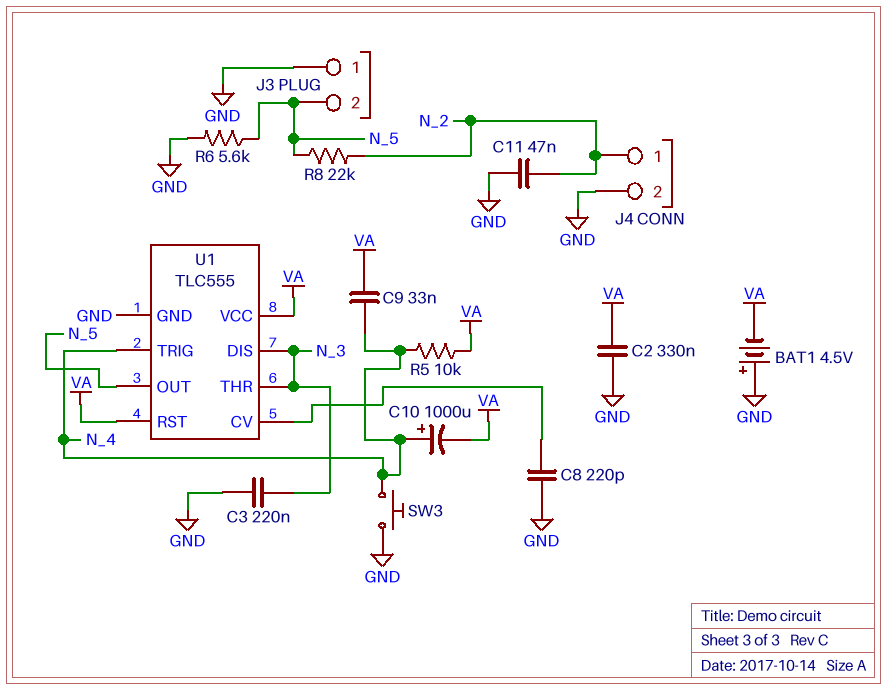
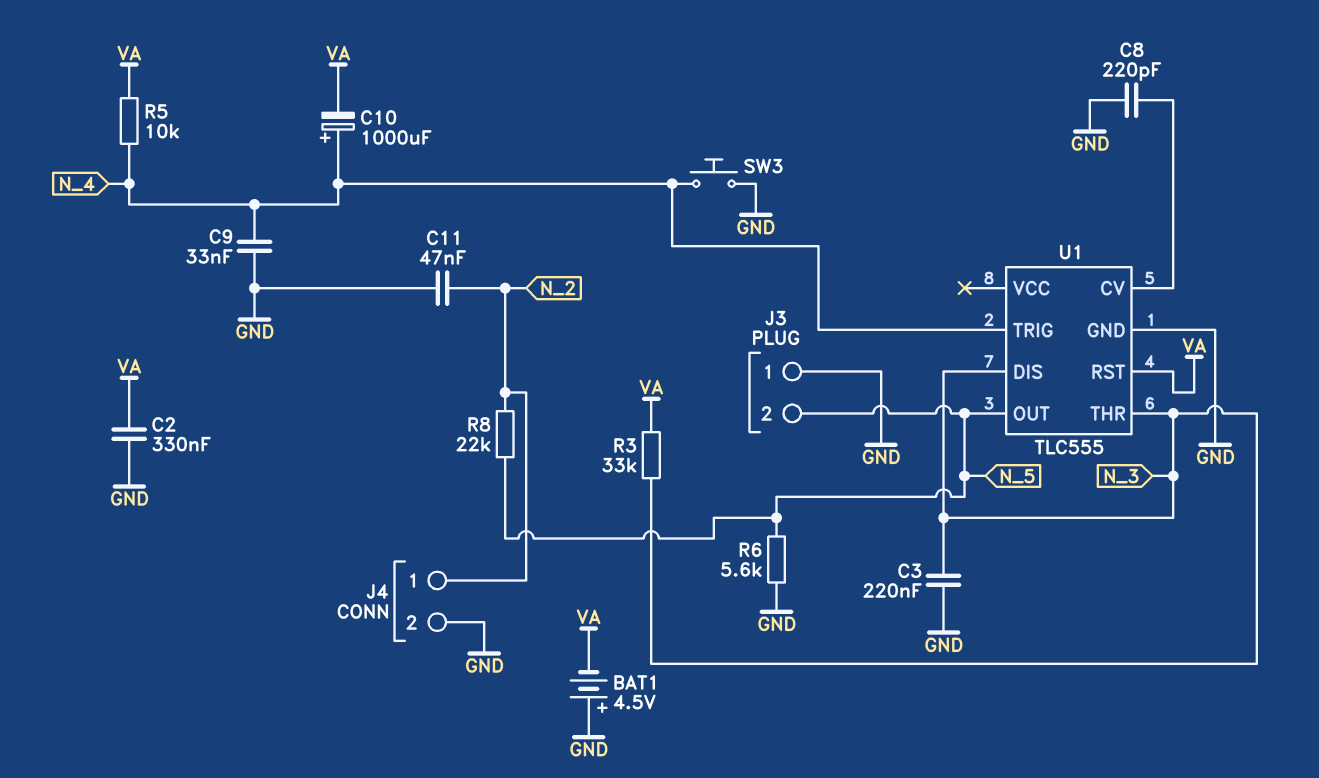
C9: 33nF (N_4, VA) -> 33nF (GND, N_4)
R3: none -> 33k (N_3, VA)
U1 pin VCC: VA -> none

